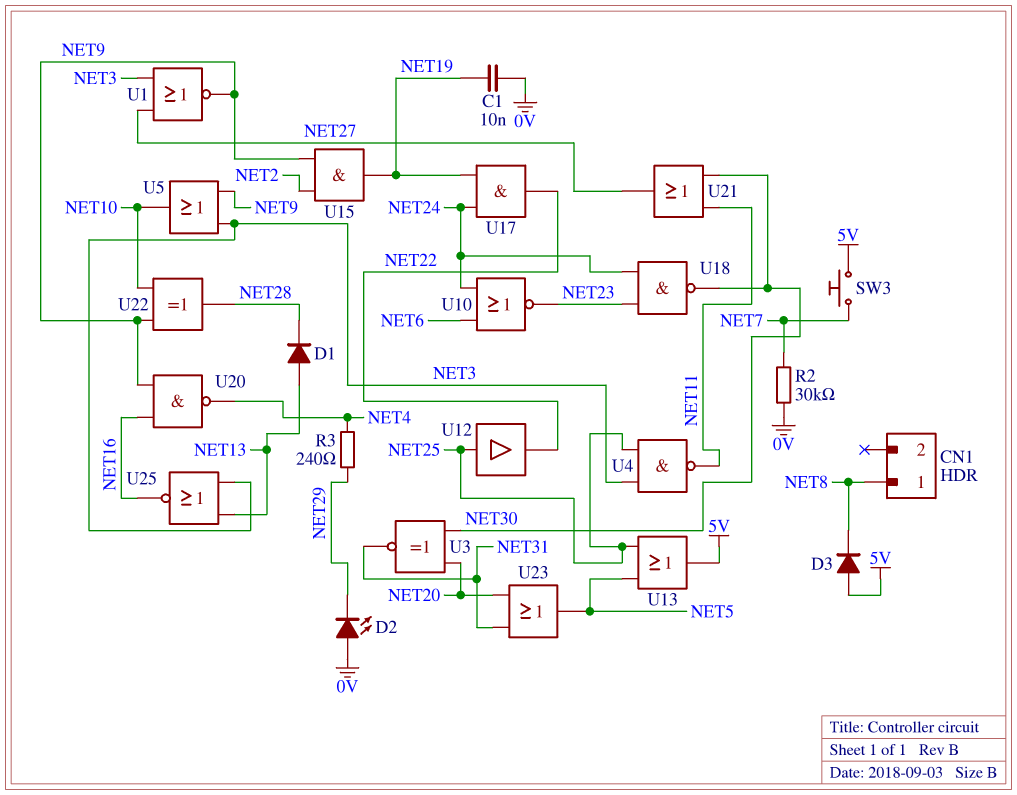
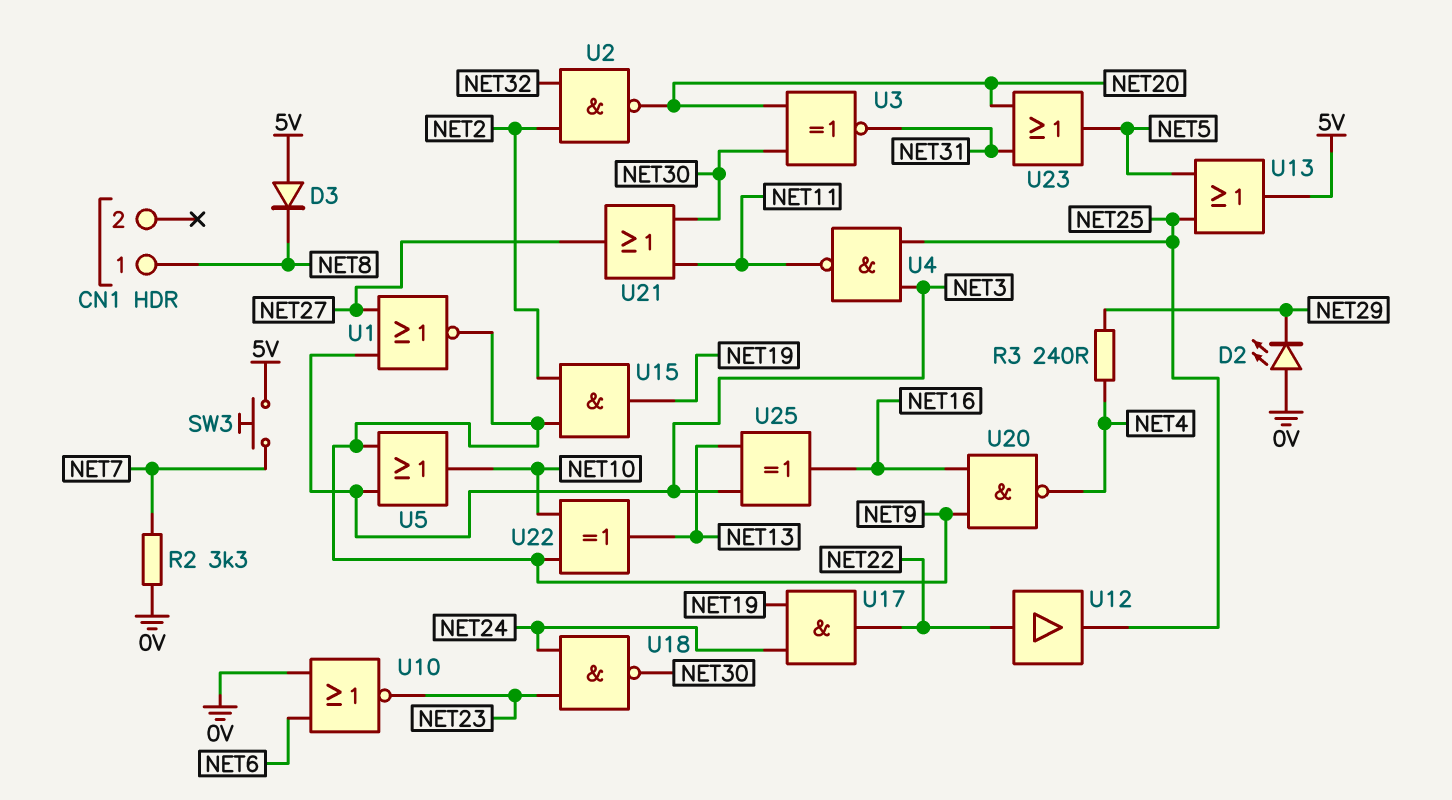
C1: 10nF (0V, NET19) -> none
D1: diode (A NET13, K NET28) -> none
R2: 30k (0V, NET7) -> 3.3k (0V, NET7)
U2: none -> NAND (in NET2, in NET32, out NET20)
U10: NOR (in NET6, in NET24, out NET23) -> NOR (in 0V, in NET6, out NET23)
U12: buffer (in NET25, out NET22) -> buffer (in NET22, out NET25)
U22: XOR (in NET9, in NET10, out NET28) -> XOR (in NET9, in NET10, out NET13)
U25: NOR (in NET3, in NET13, out NET16) -> XOR (in NET3, in NET13, out NET16)

